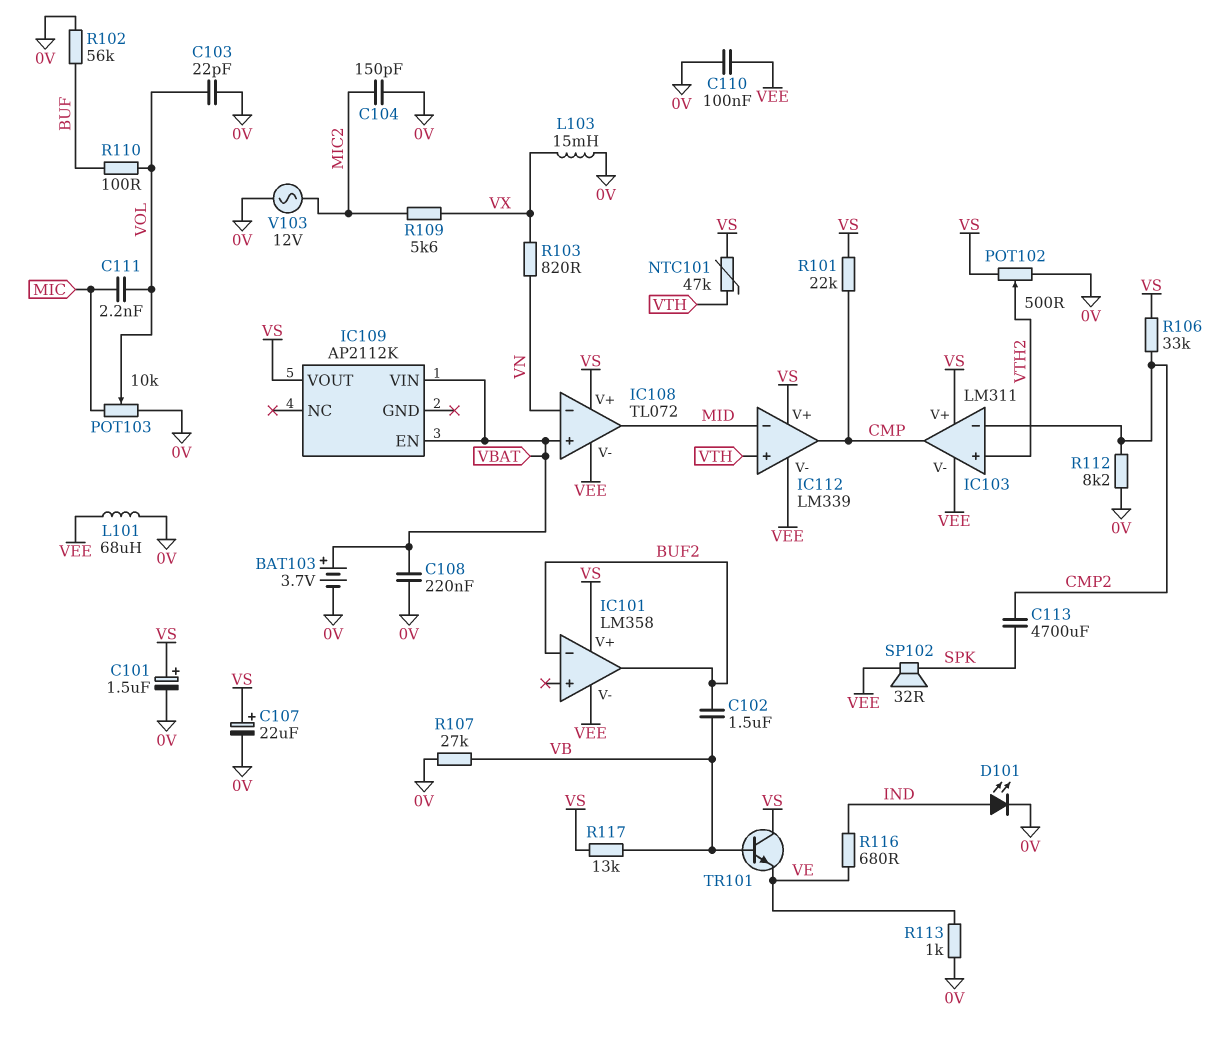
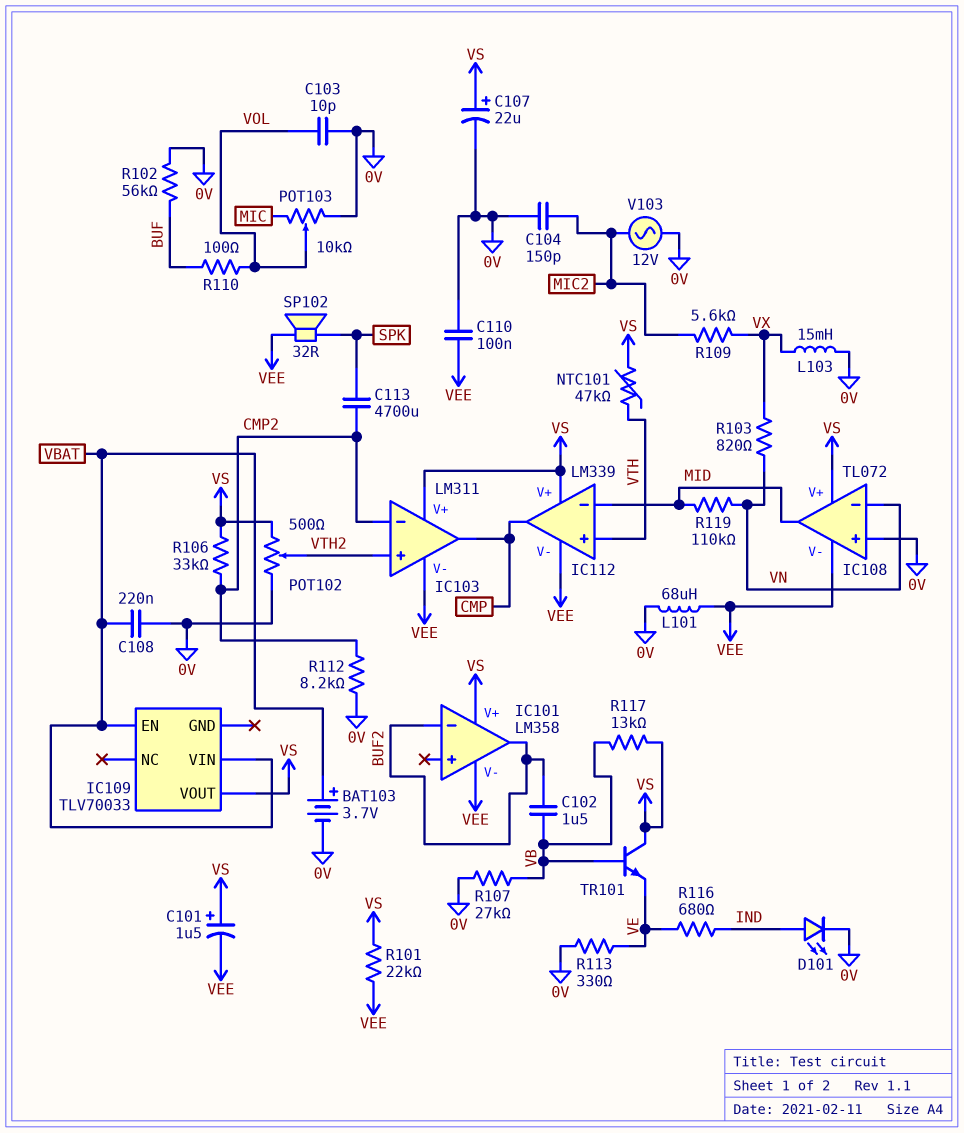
C101: 1.5uF (plus VS, minus 0V) -> 1.5uF (plus VS, minus VEE)
C103: 22pF (0V, VOL) -> 10pF (0V, VOL)
C111: 2.2nF (MIC, VOL) -> none
IC108 pin in+: VBAT -> 0V
IC109: AP2112K -> TLV70033
R101: 22k (CMP, VS) -> 22k (VEE, VS)
R113: 1k (0V, VE) -> 330 (0V, VE)
R119: none -> 110k (MID, VN)

